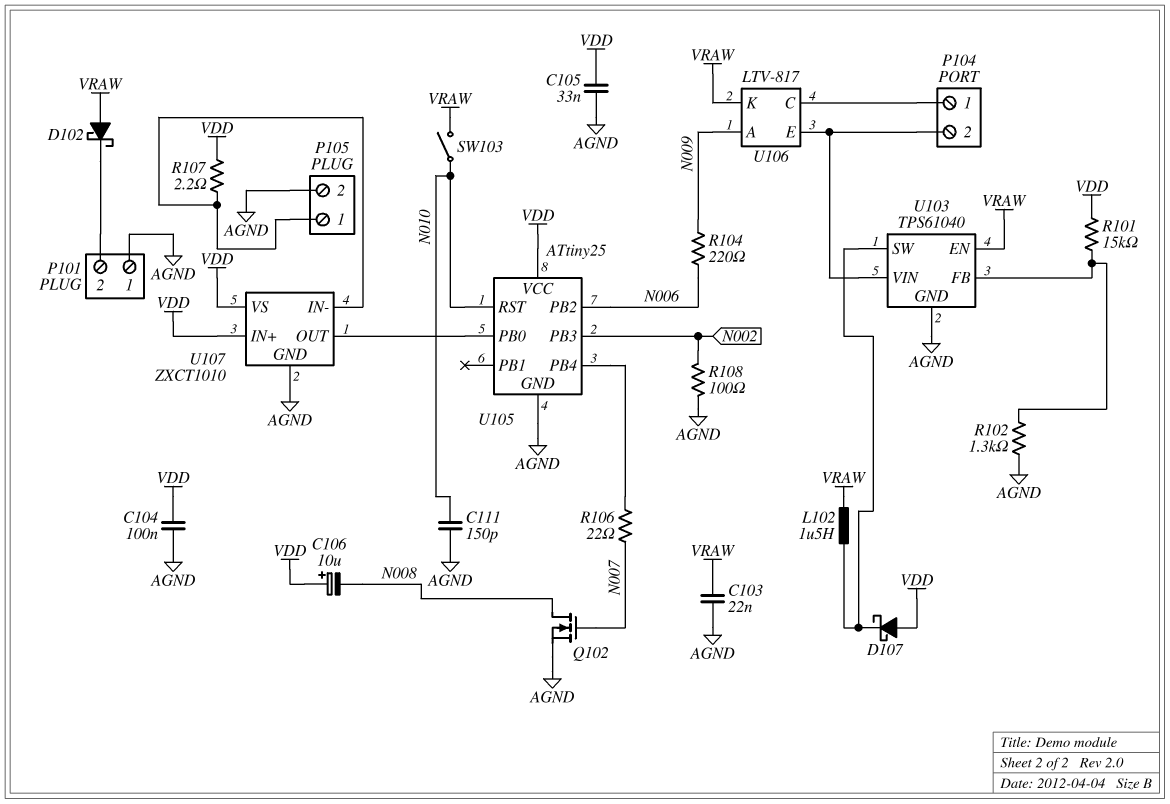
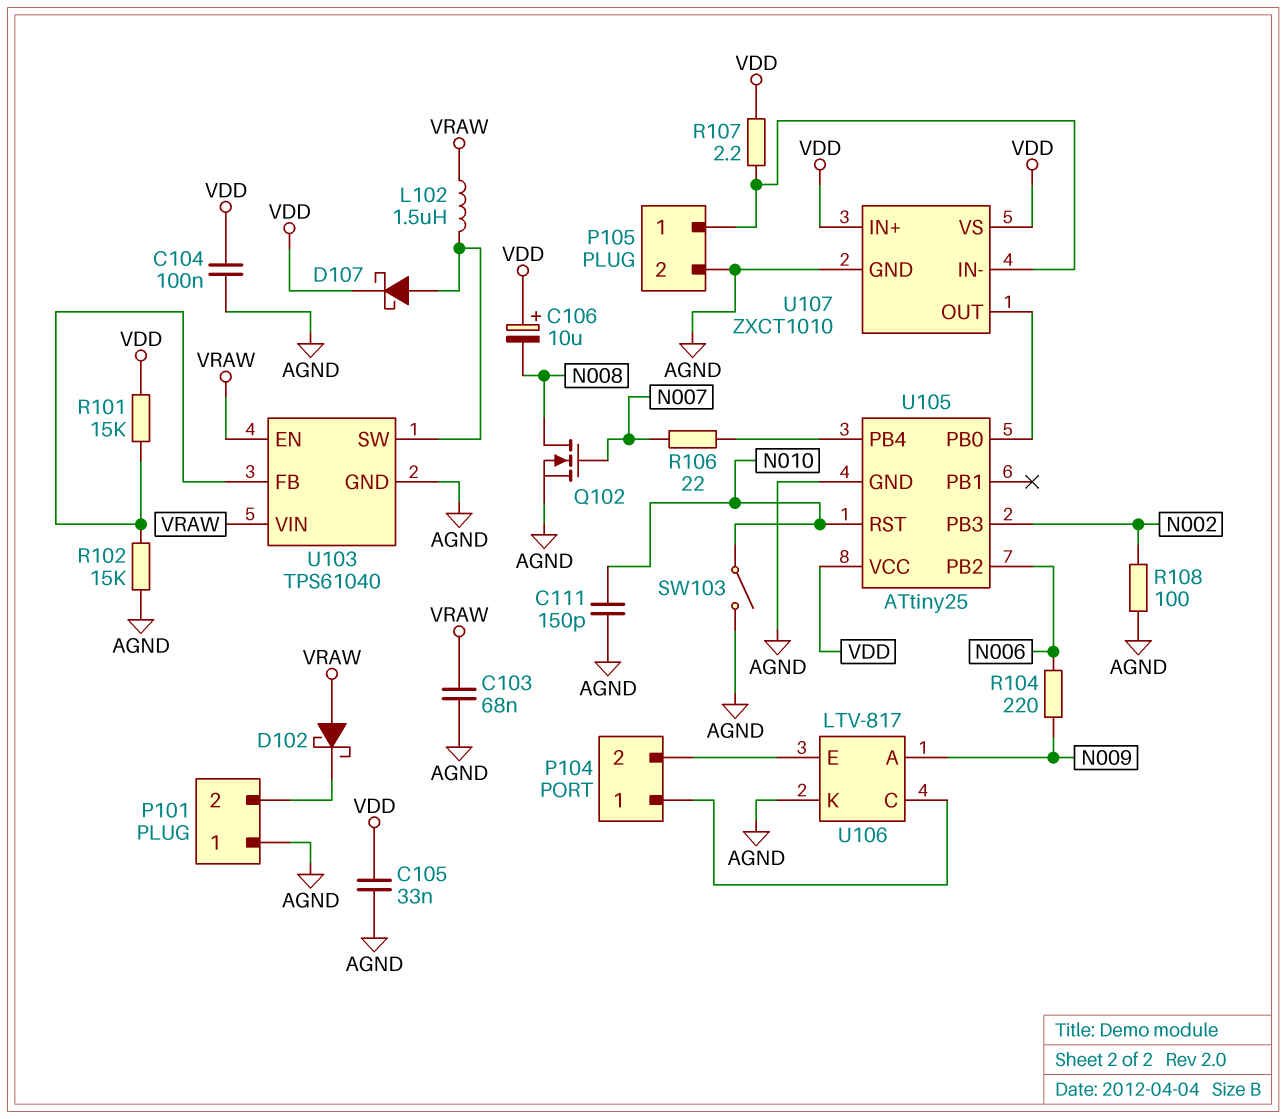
C103: 22nF (AGND, VRAW) -> 68nF (AGND, VRAW)
D107: schottky (A VDD, K U103/SW) -> schottky (A U103/SW, K VDD)
R102: 1.3k (AGND, U103/FB) -> 15k (AGND, U103/FB)
SW103: switch (N010, VRAW) -> switch (AGND, N010)
U103 pin VIN: P104/2 -> VRAW
U106 pin K: VRAW -> AGND

